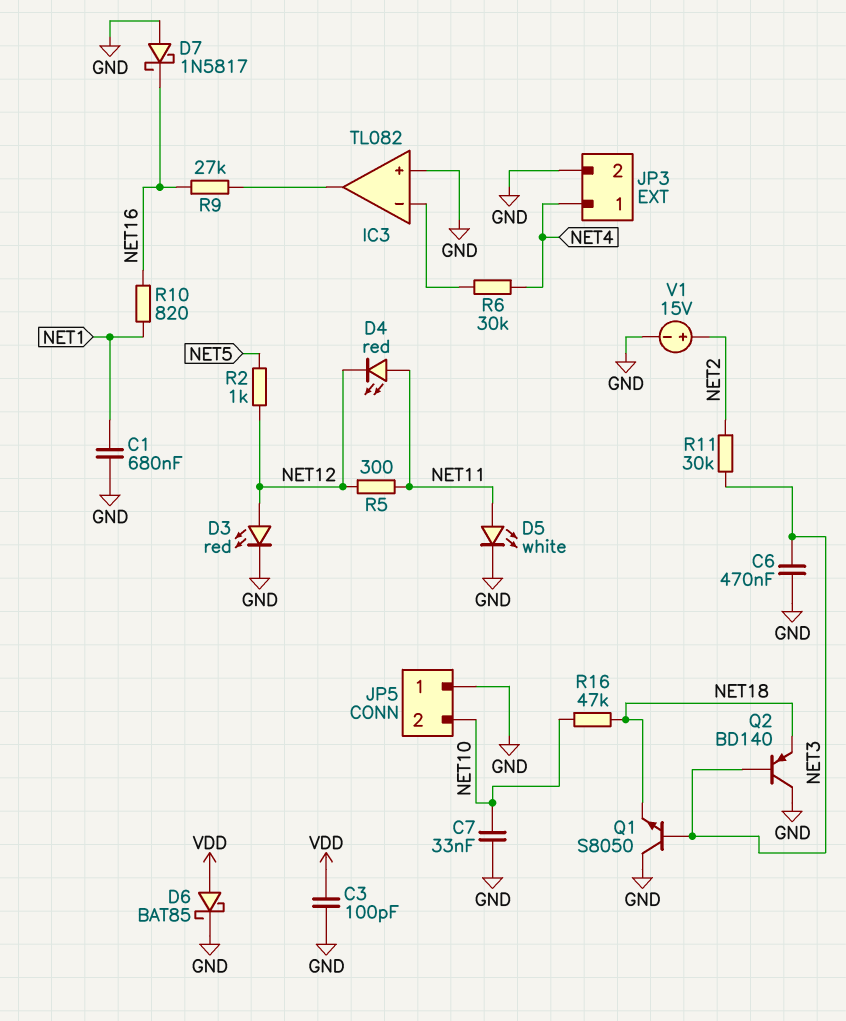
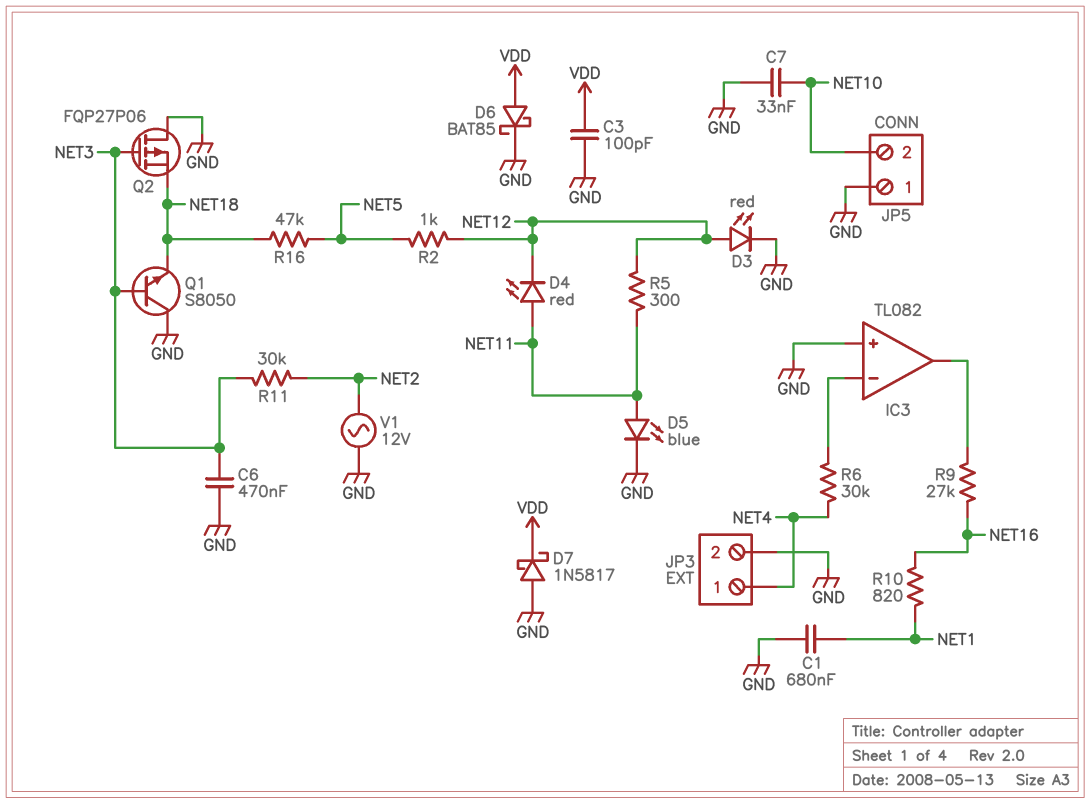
D5: LED white (A NET11, K GND) -> LED blue (A NET11, K GND)
D7: schottky 1N5817 (A GND, K NET16) -> schottky 1N5817 (A GND, K VDD)
Q2: PNP BD140 (B NET3, C GND, E NET18) -> PMOS FQP27P06 (G NET3, D GND, S NET18)
R16: 47k (NET10, NET18) -> 47k (NET5, NET18)
V1: 15V (plus NET2, minus GND) -> AC 12V (GND, NET2)

